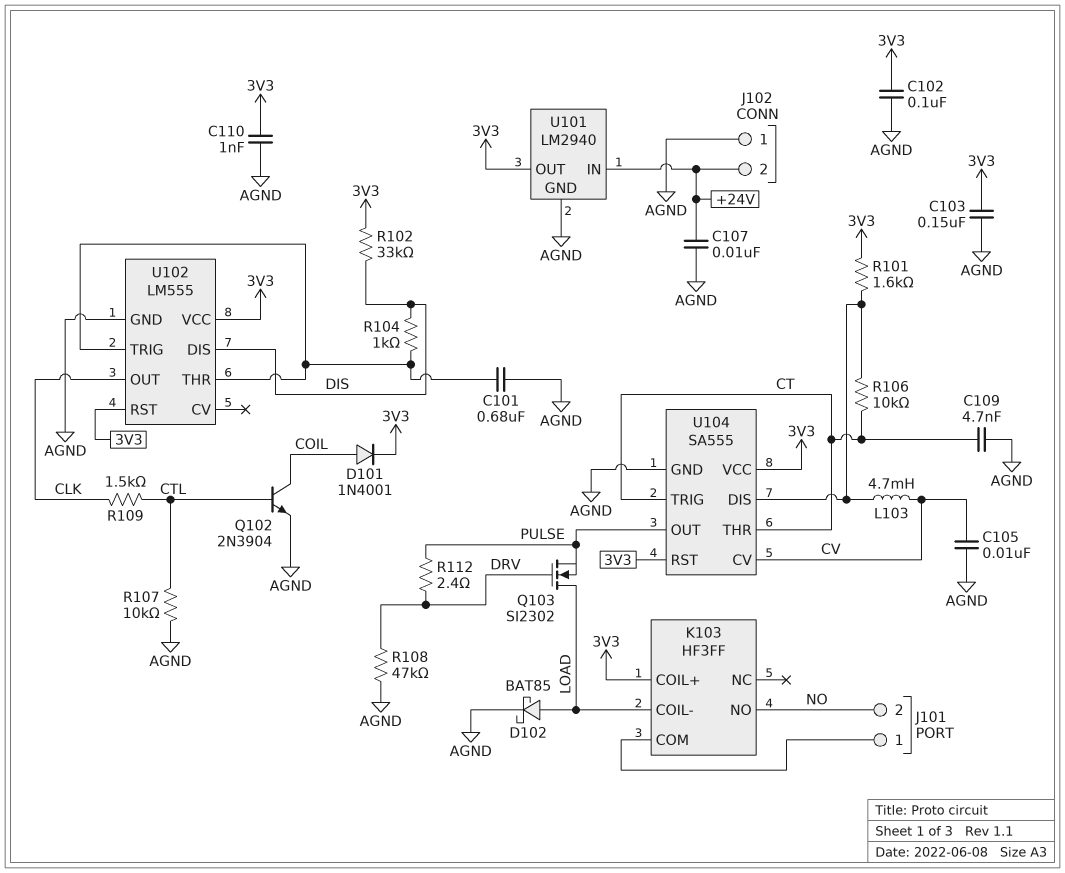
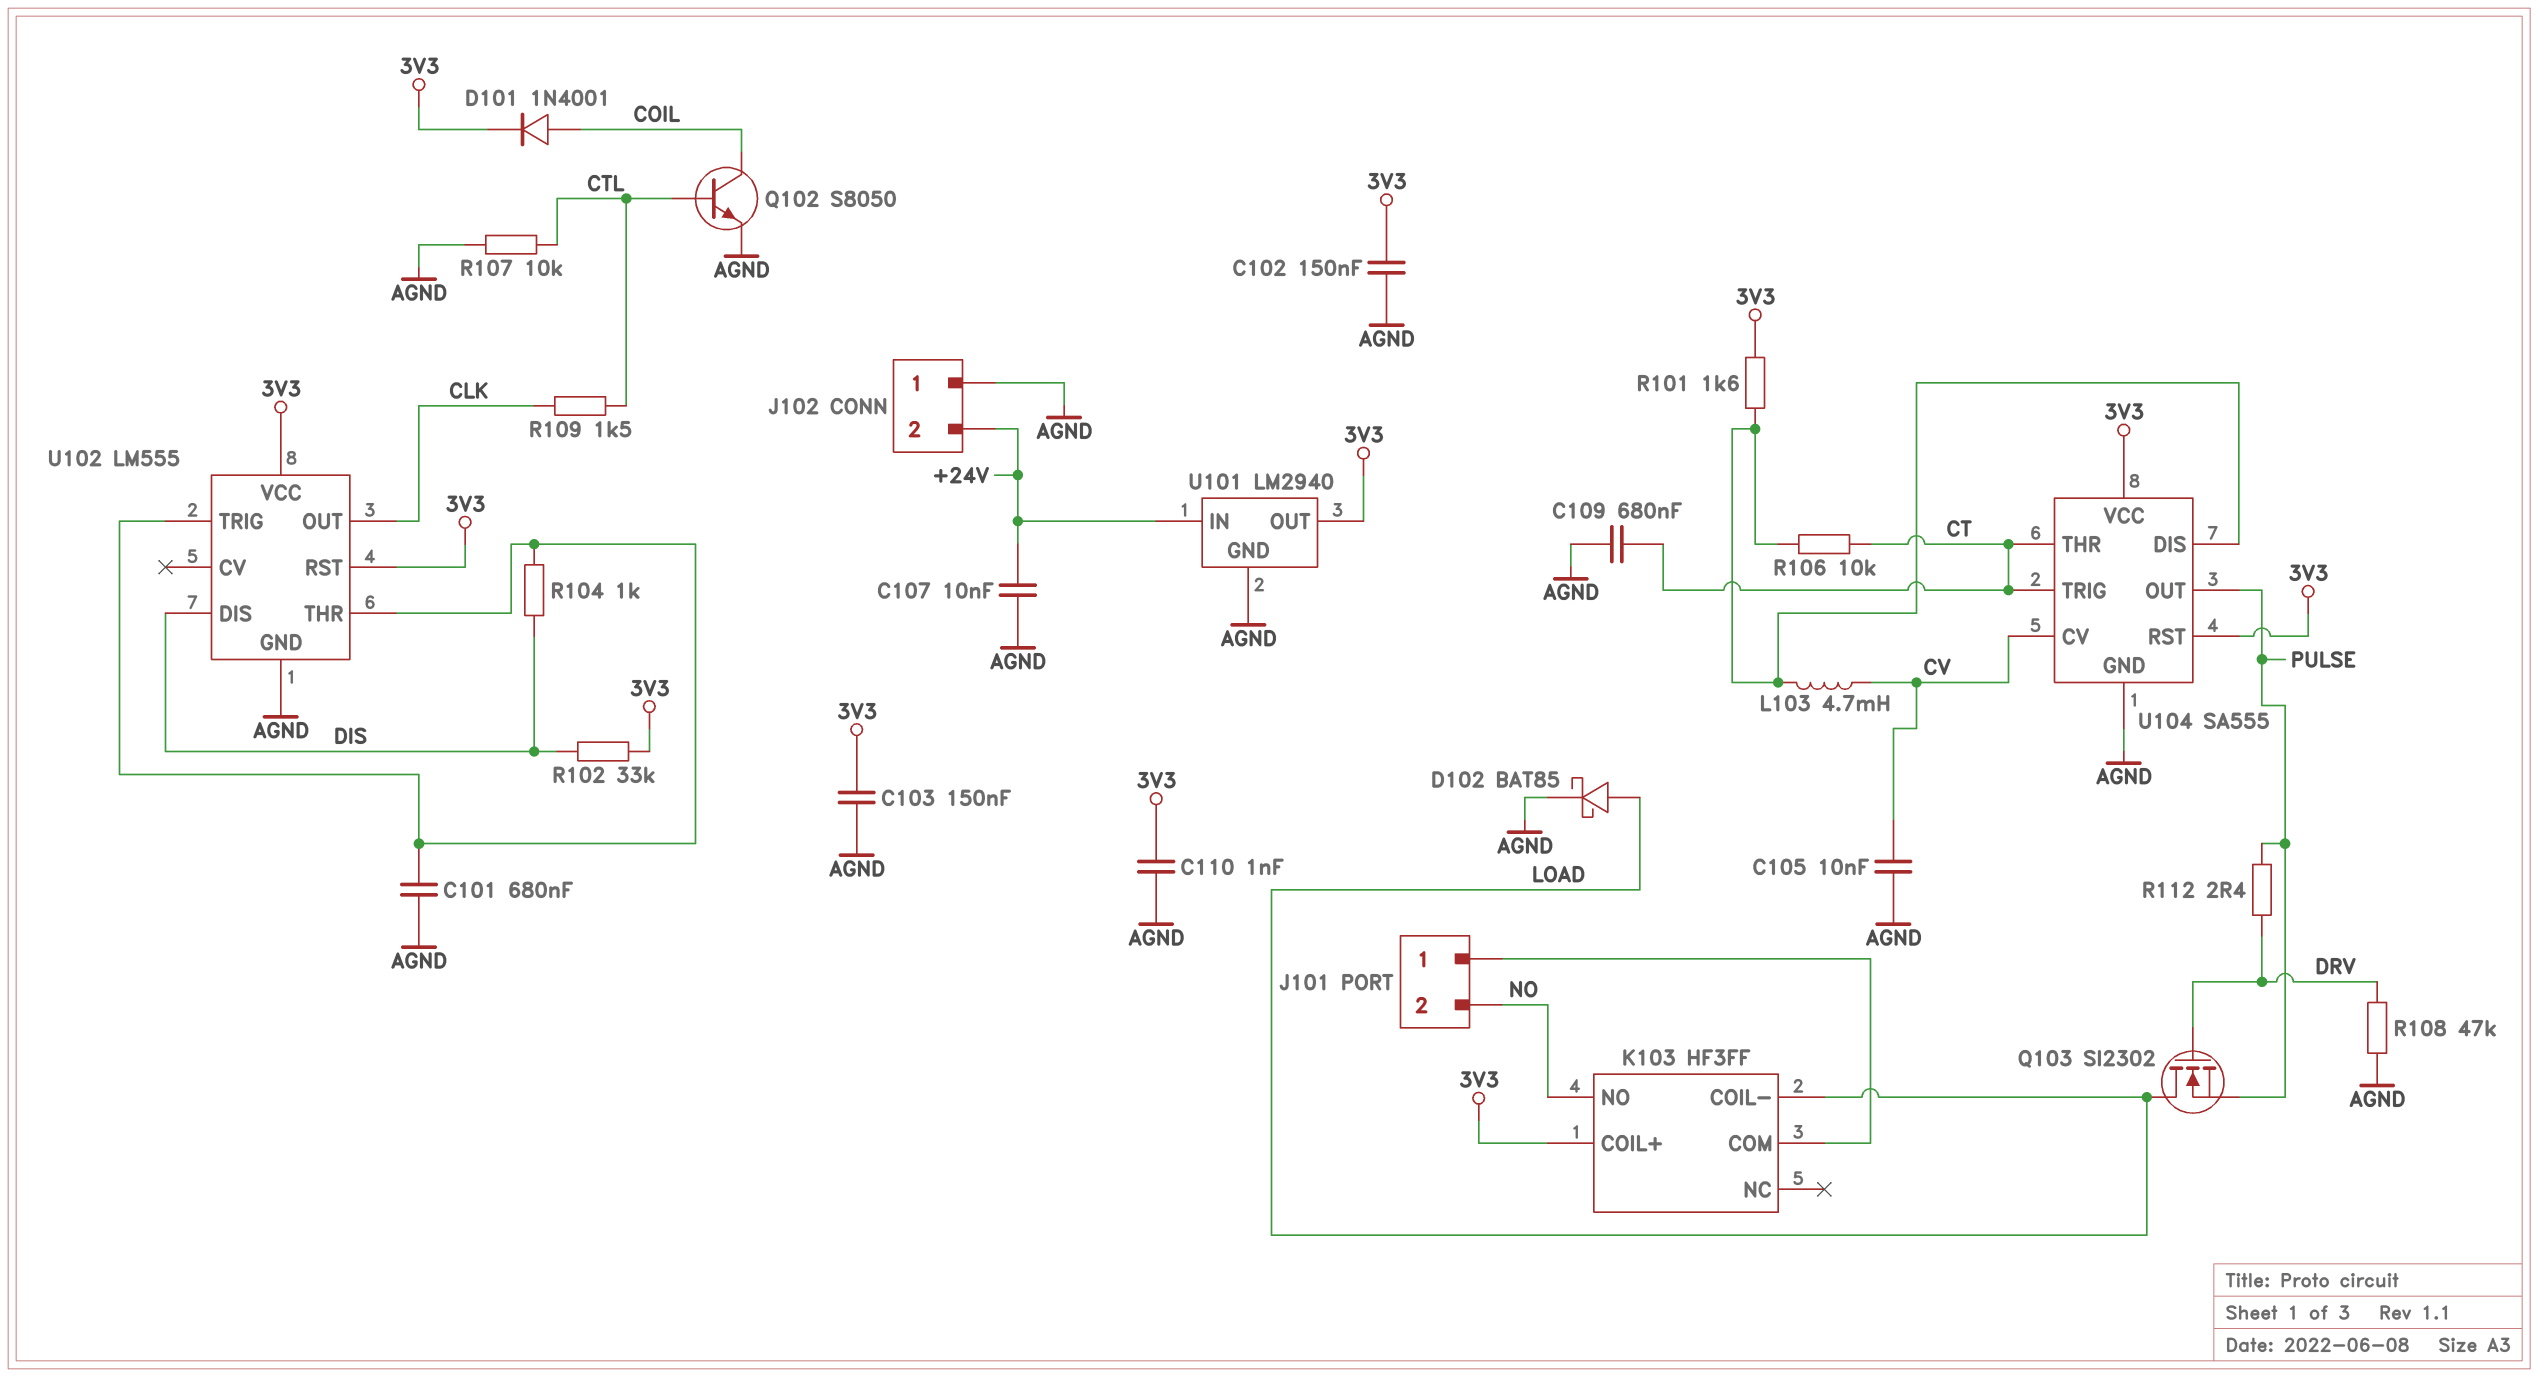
C102: 100nF (3V3, AGND) -> 150nF (3V3, AGND)
C109: 4.7nF (AGND, CT) -> 680nF (AGND, CT)
Q102: NPN 2N3904 (B CTL, C COIL, E AGND) -> NPN S8050 (B CTL, C COIL, E AGND)

